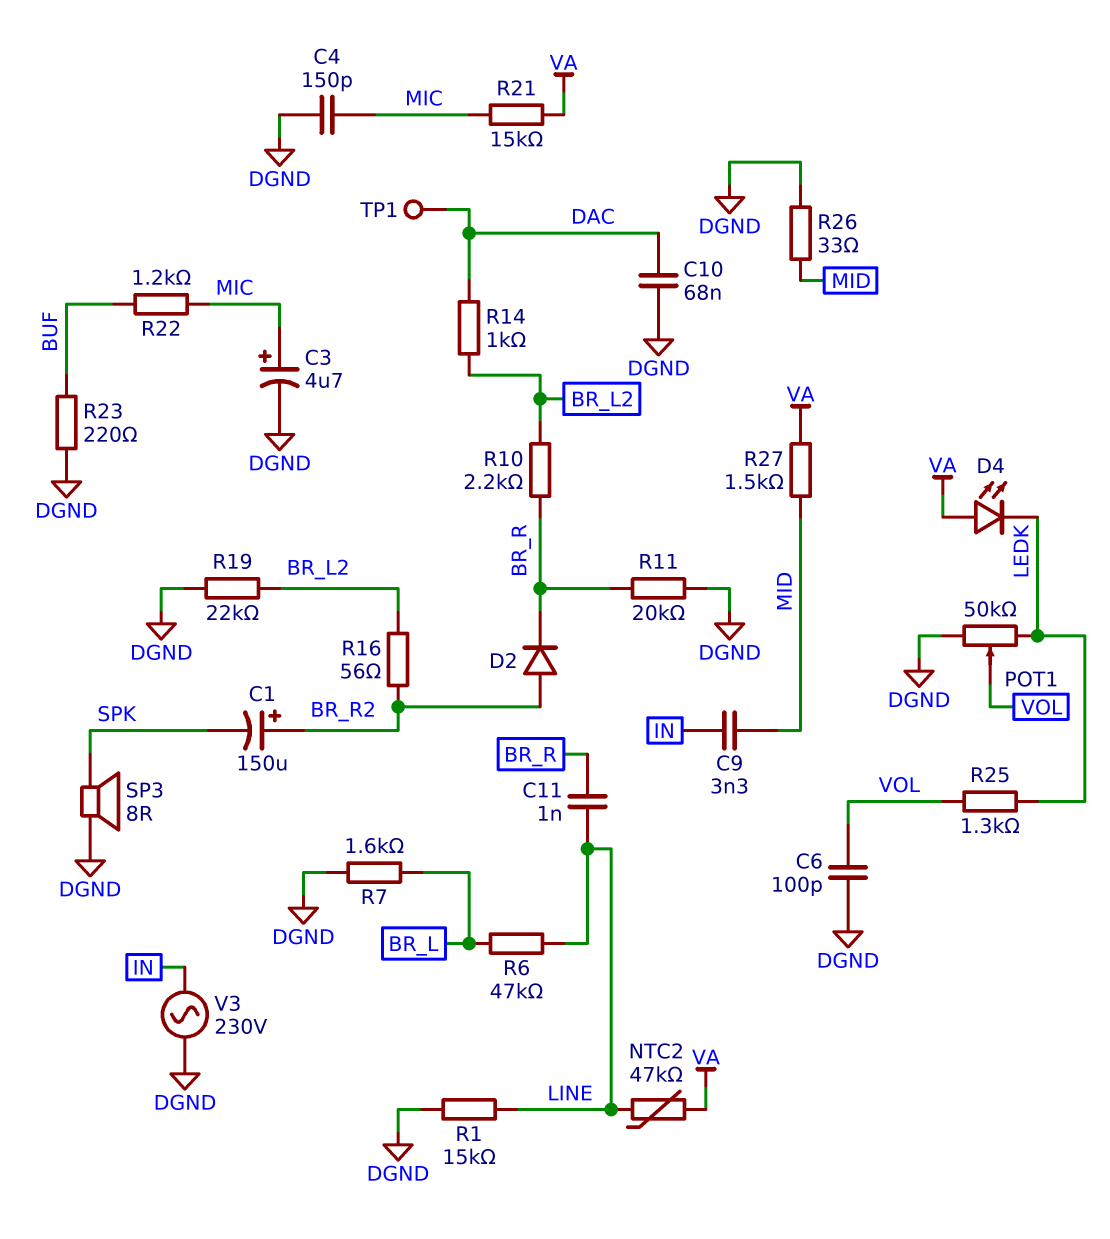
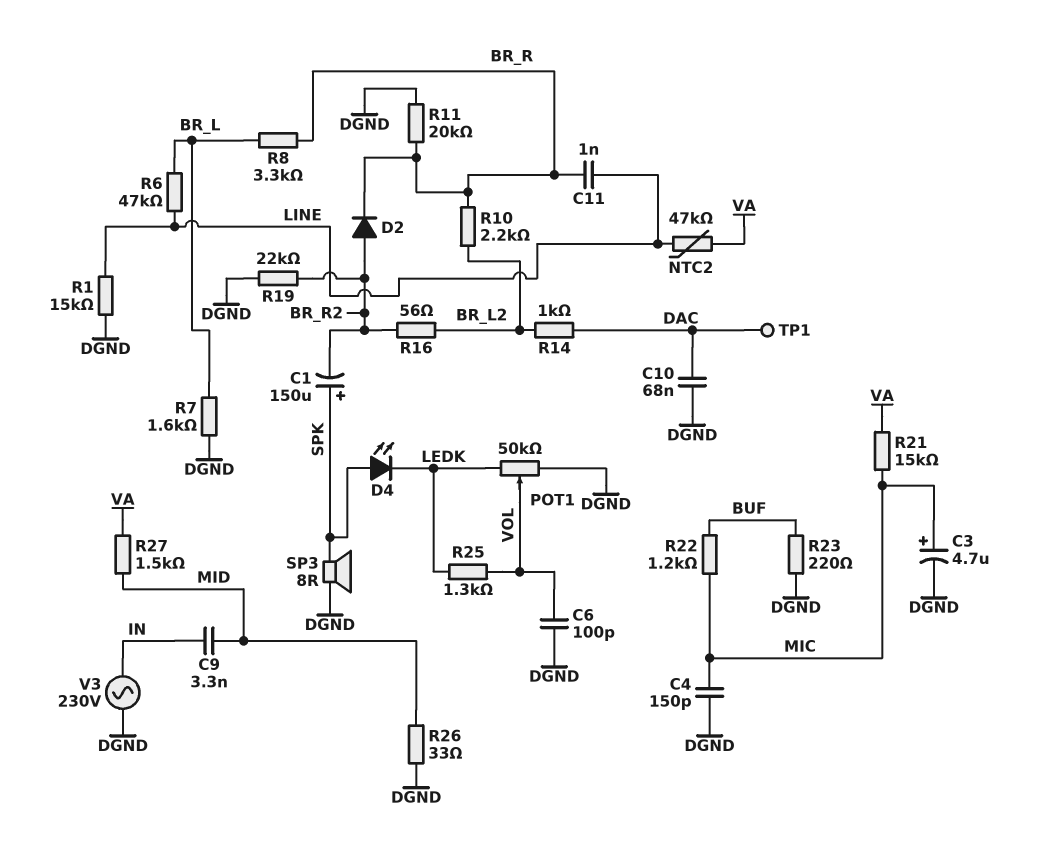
C1: 150uF (plus BR_R2, minus SPK) -> 150uF (plus SPK, minus BR_R2)
D4: LED (A VA, K LEDK) -> LED (A SPK, K LEDK)
R8: none -> 3.3k (BR_L, BR_R)
R19: 22k (BR_L2, DGND) -> 22k (BR_R2, DGND)

